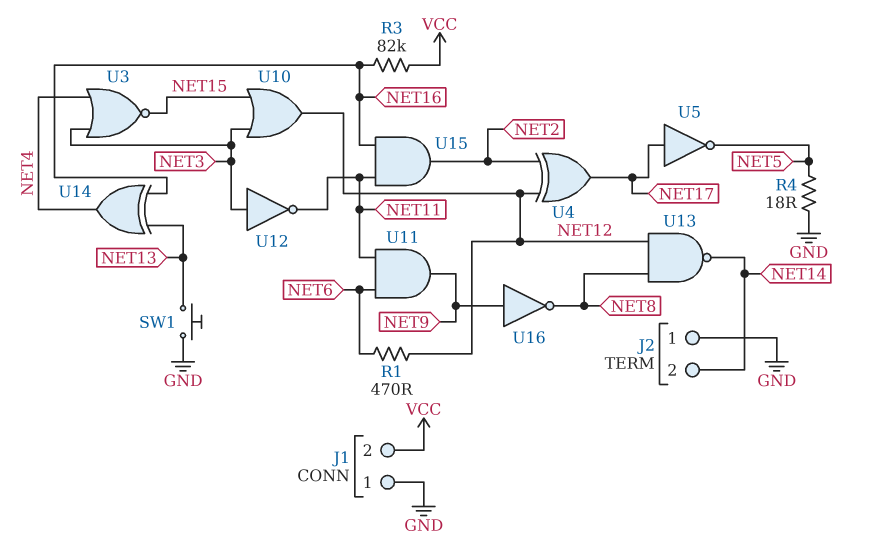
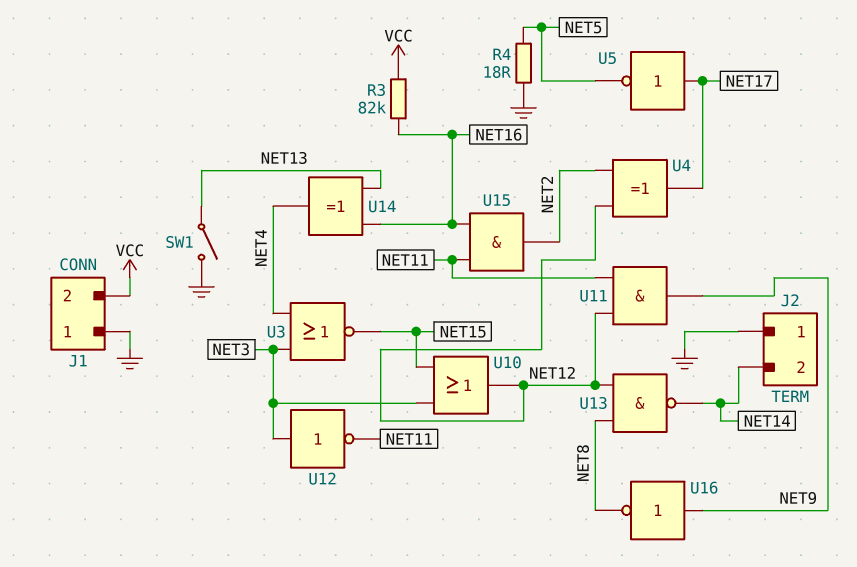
R1: 470 (NET6, NET12) -> none
SW1: button (GND, NET13) -> switch (GND, NET13)
U11: AND (in NET6, in NET11, out NET9) -> AND (in NET11, in NET12, out NET9)

